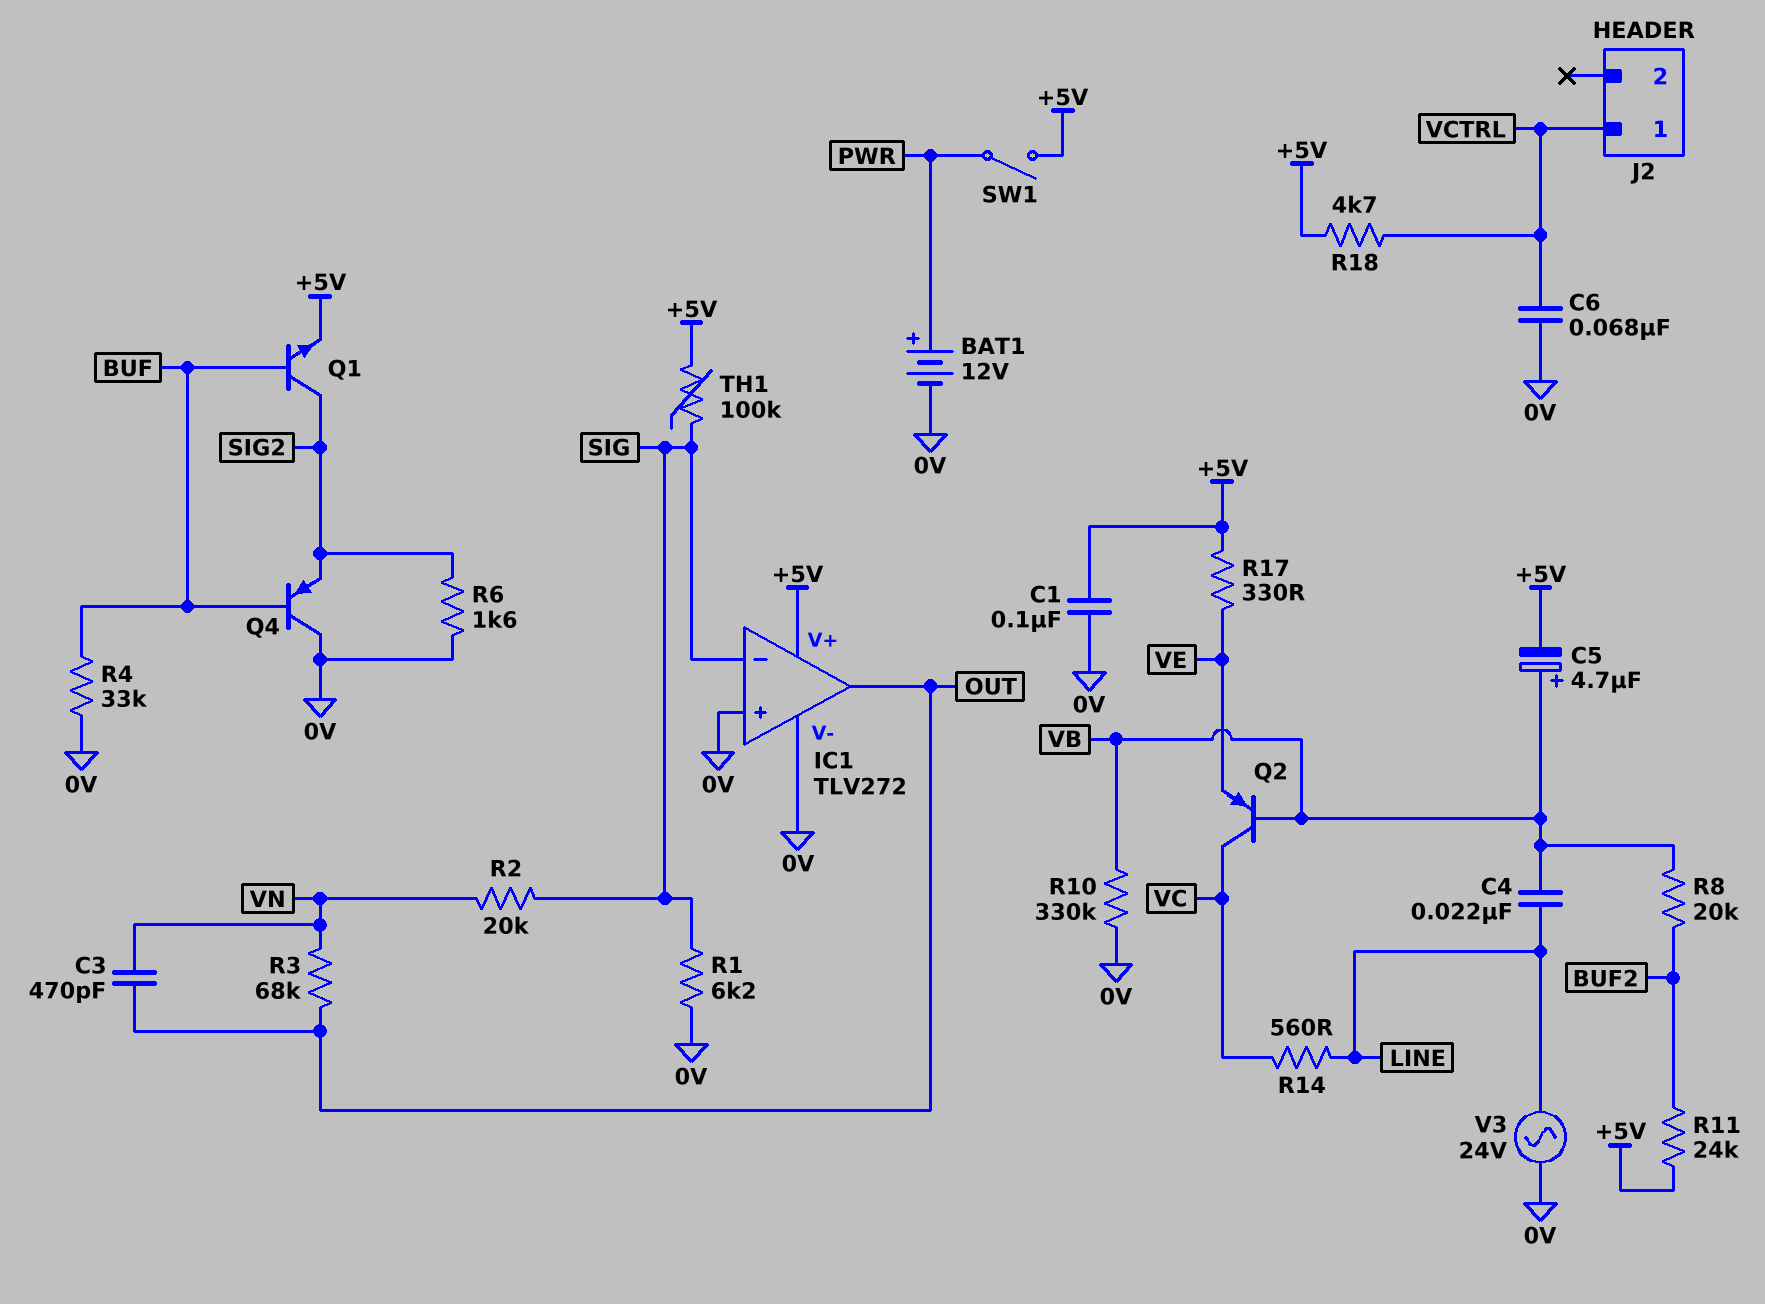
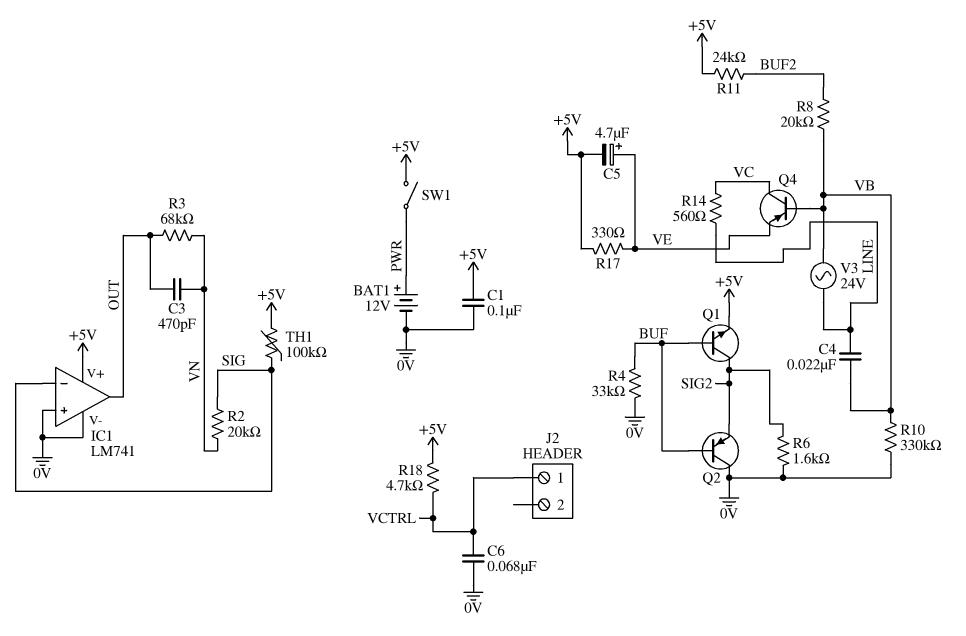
C5: 4.7uF (plus VB, minus +5V) -> 4.7uF (plus VE, minus +5V)
IC1: TLV272 -> LM741
Q2: PNP (B VB, C VC, E VE) -> PNP (B BUF, C 0V, E SIG2)
Q4: PNP (B BUF, C 0V, E SIG2) -> PNP (B VB, C VC, E VE)
R1: 6.2k (0V, SIG) -> none
V3: AC 24V (0V, LINE) -> AC 24V (LINE, VB)

